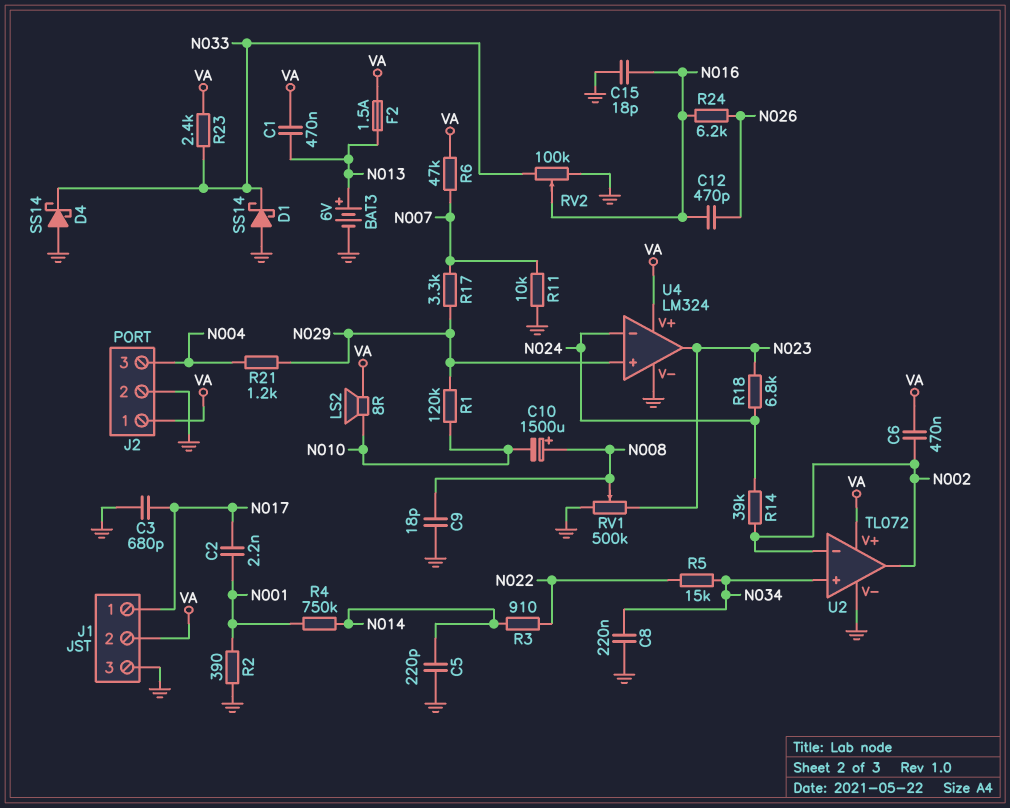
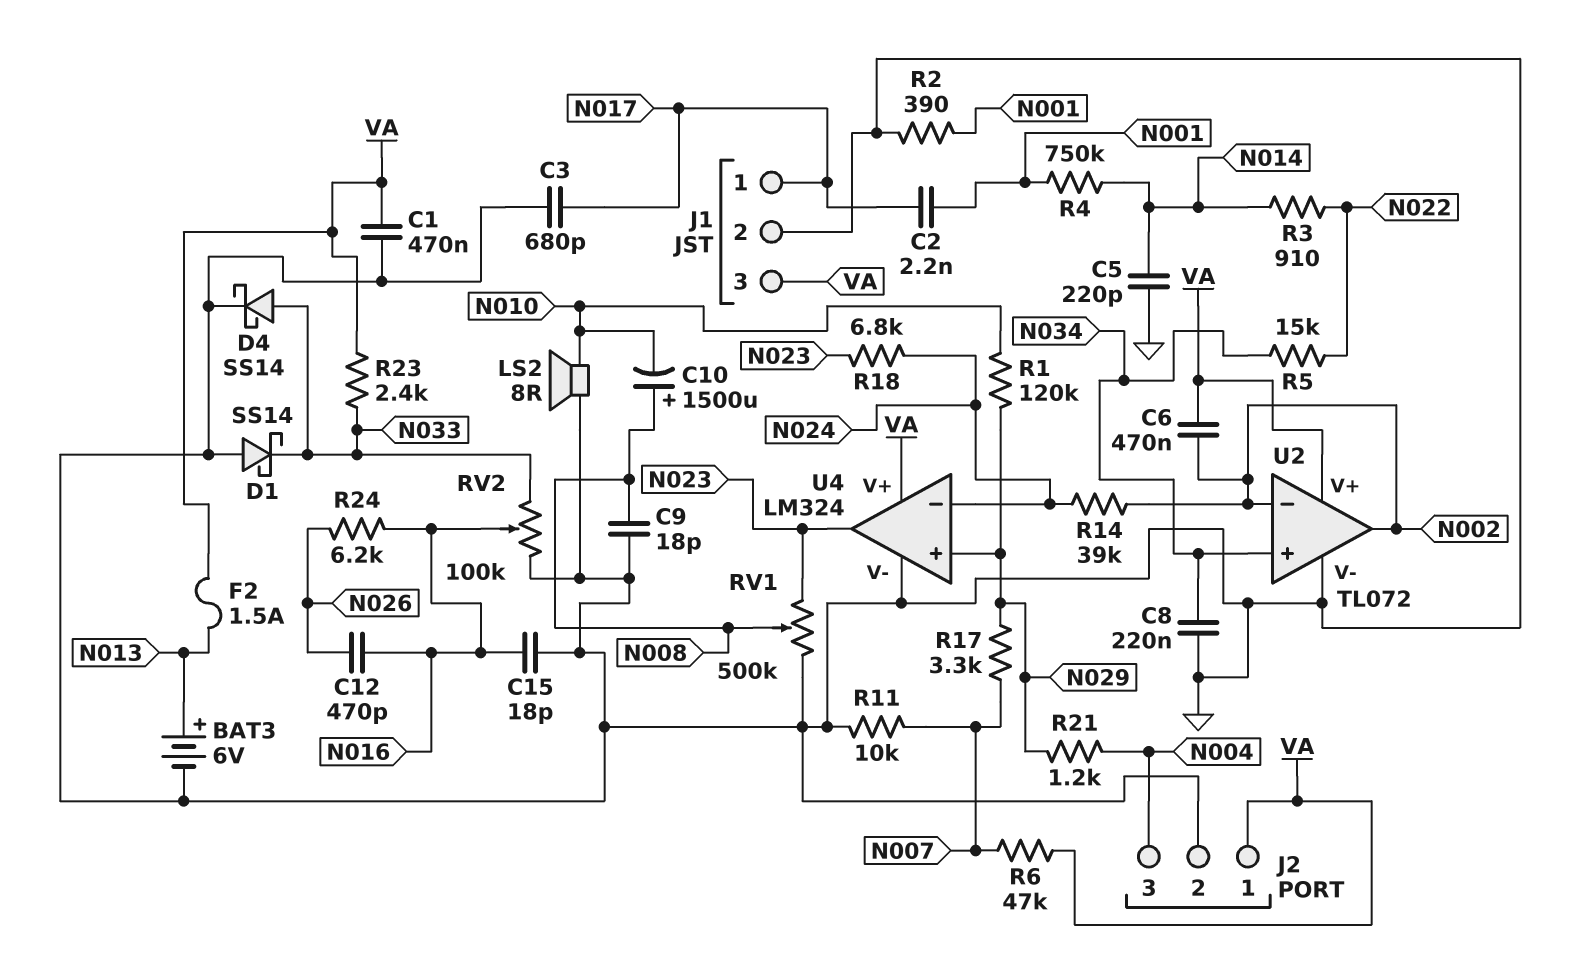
C1: 470nF (N013, VA) -> 470nF (GND, VA)
D4: schottky SS14 (A GND, K N033) -> schottky SS14 (A N033, K GND)
J1 pin 2: VA -> GND
J1 pin 3: GND -> VA
LS2: speaker 8R (N010, VA) -> speaker 8R (GND, N010)

